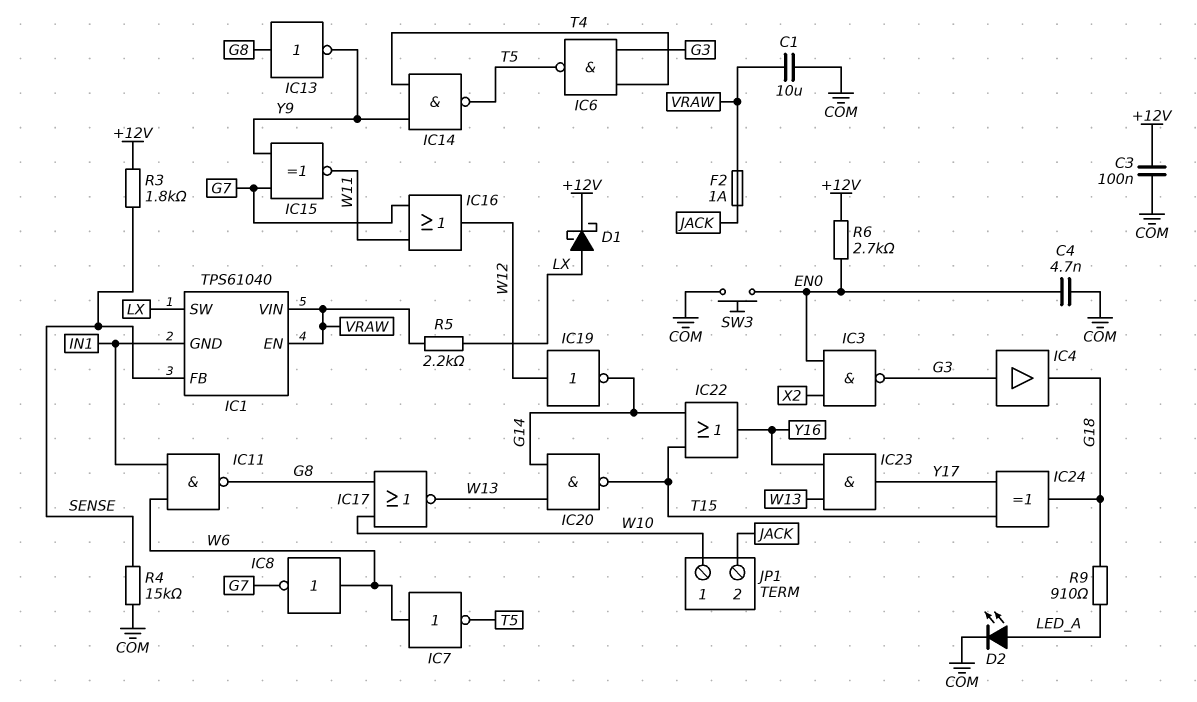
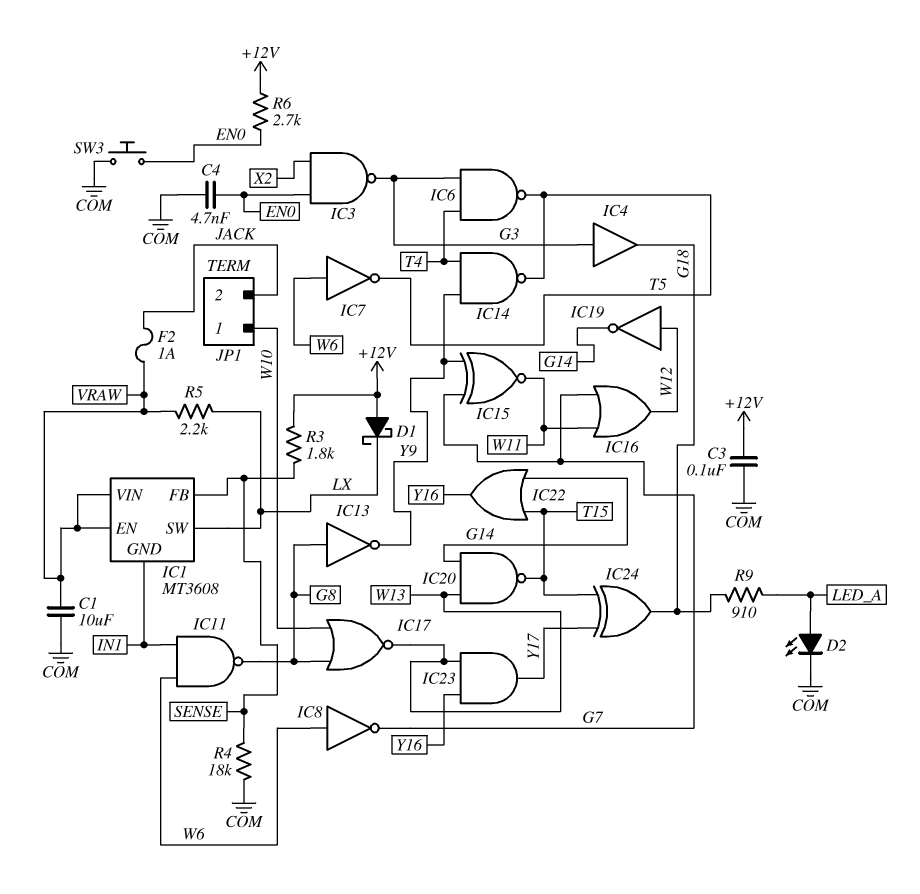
D1: schottky (A LX, K +12V) -> schottky (A +12V, K LX)
IC1: TPS61040 -> MT3608
R4: 15k (COM, SENSE) -> 18k (COM, SENSE)

